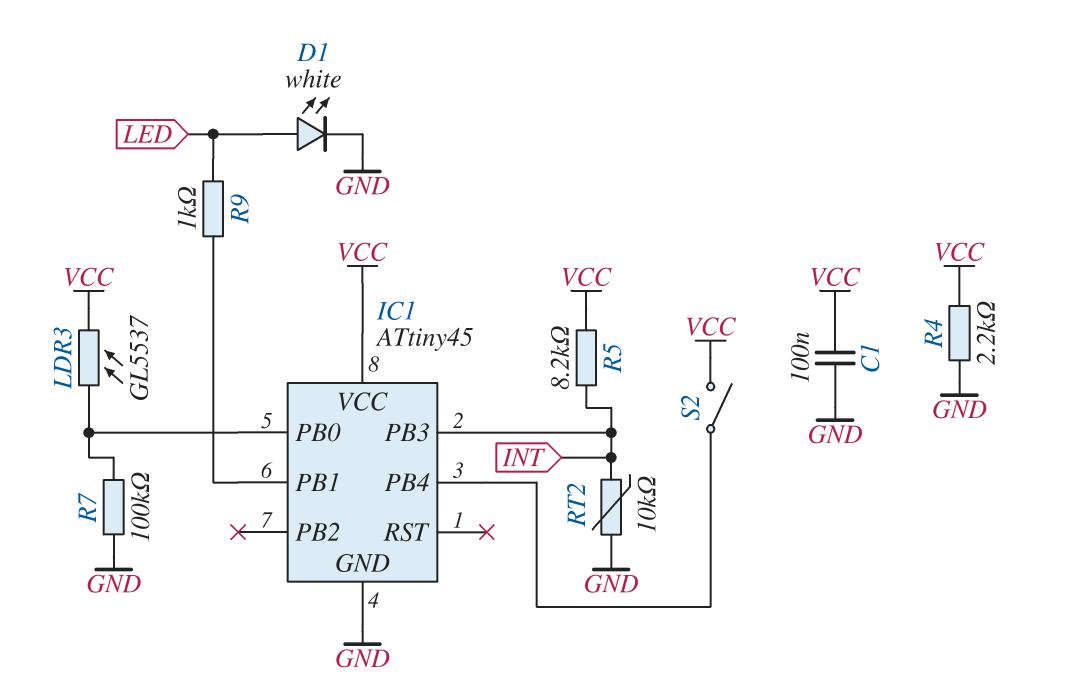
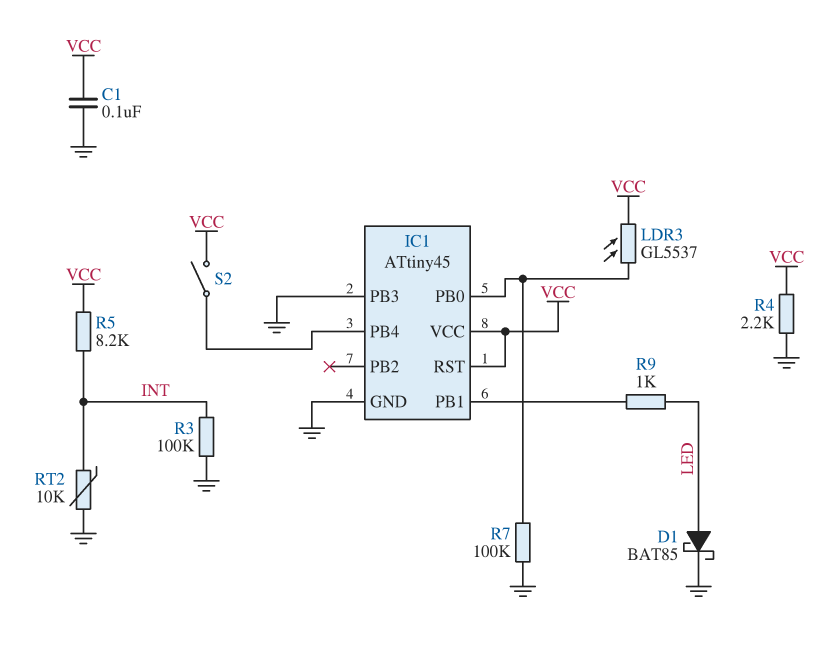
D1: LED white (A LED, K GND) -> schottky BAT85 (A LED, K GND)
IC1 pin PB3: INT -> GND
IC1 pin RST: none -> VCC
R3: none -> 100k (GND, INT)

